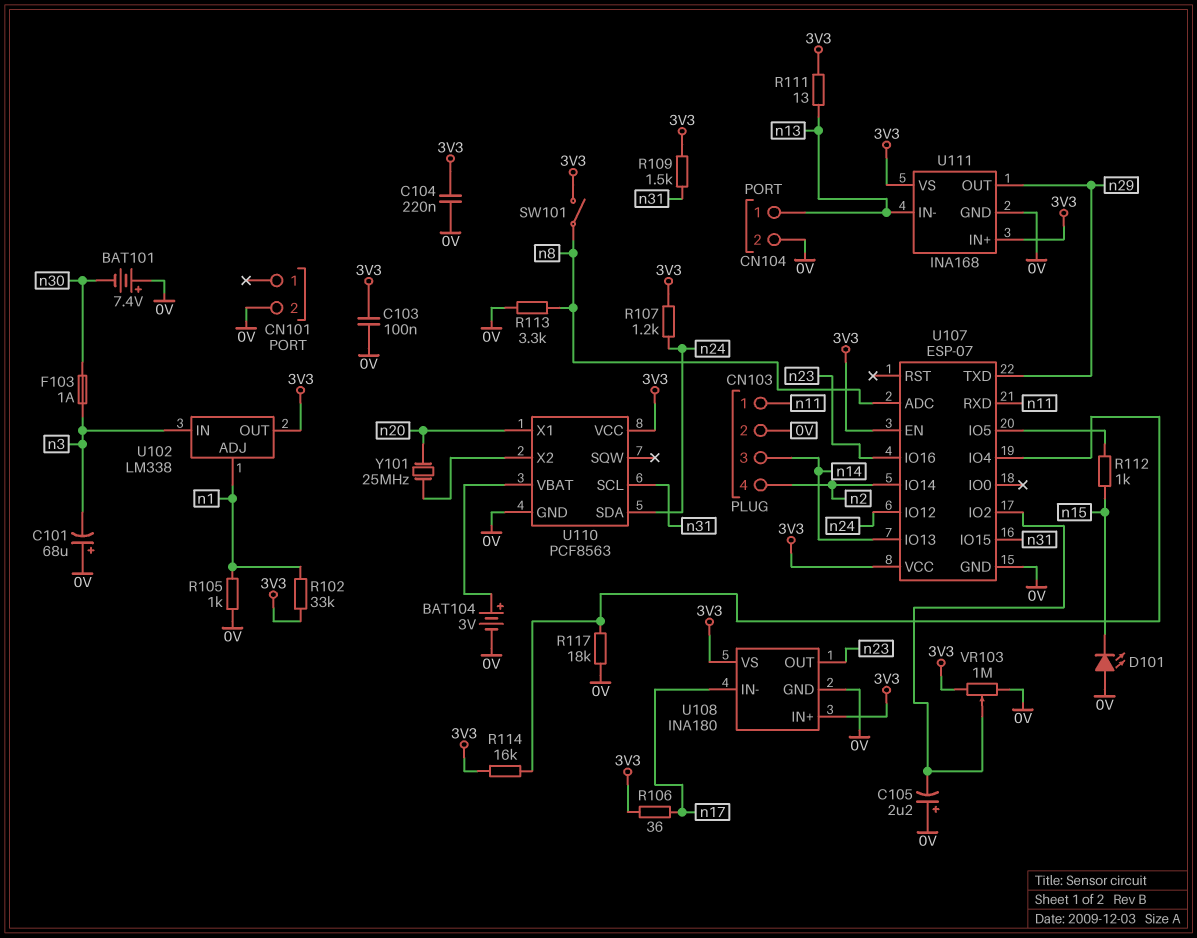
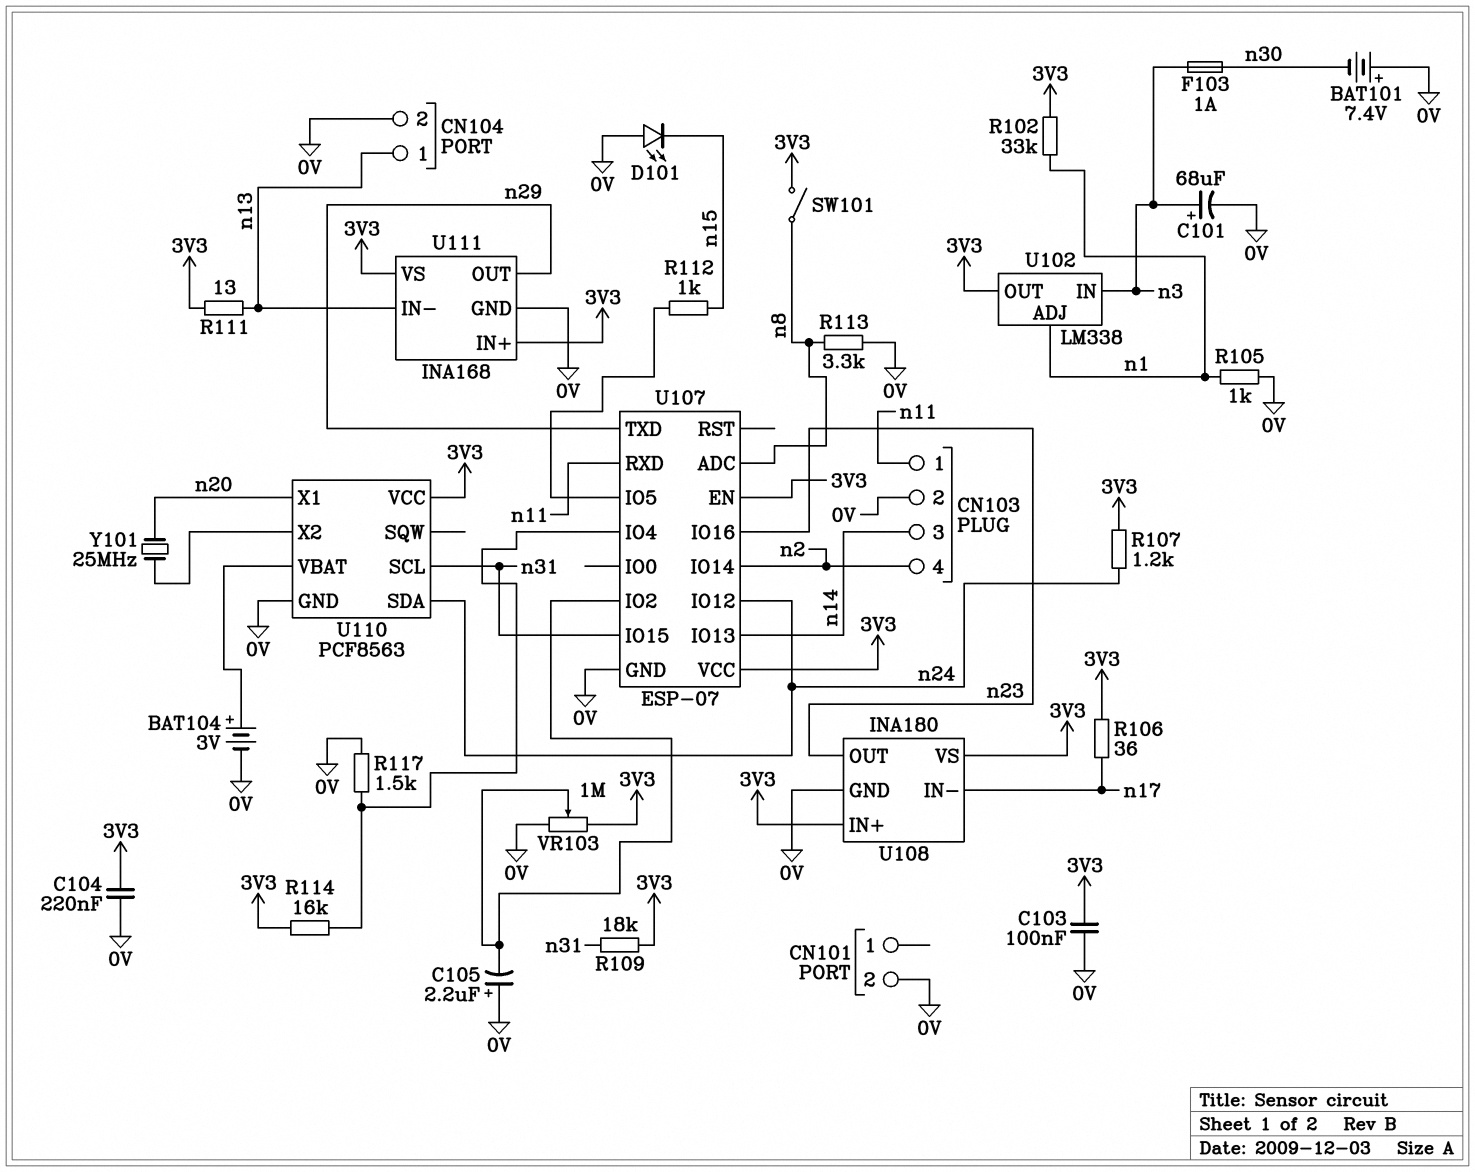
C101: 68uF (plus 0V, minus n3) -> 68uF (plus n3, minus 0V)
R109: 1.5k (3V3, n31) -> 18k (3V3, n31)
R117: 18k (0V, U107/IO4) -> 1.5k (0V, U107/IO4)

